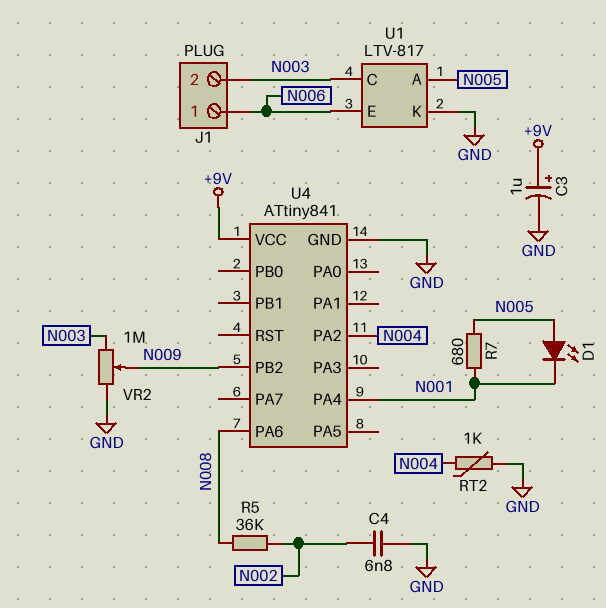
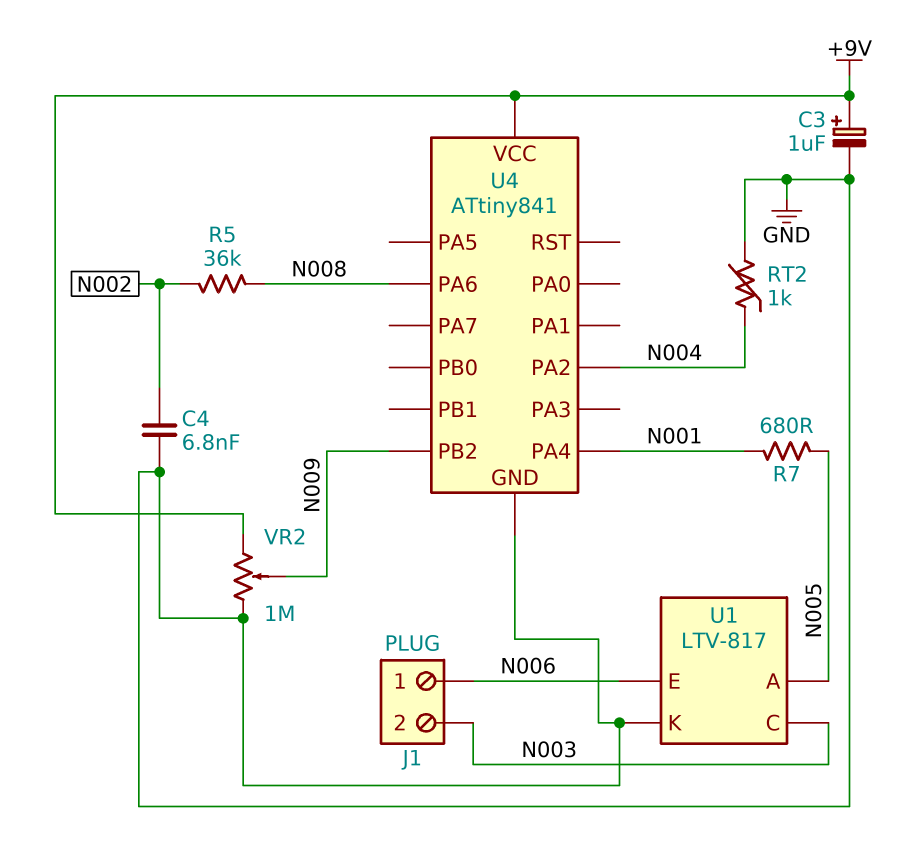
D1: LED (A N005, K N001) -> none
VR2: 1M (GND, N003, wiper N009) -> 1M (+9V, GND, wiper N009)

